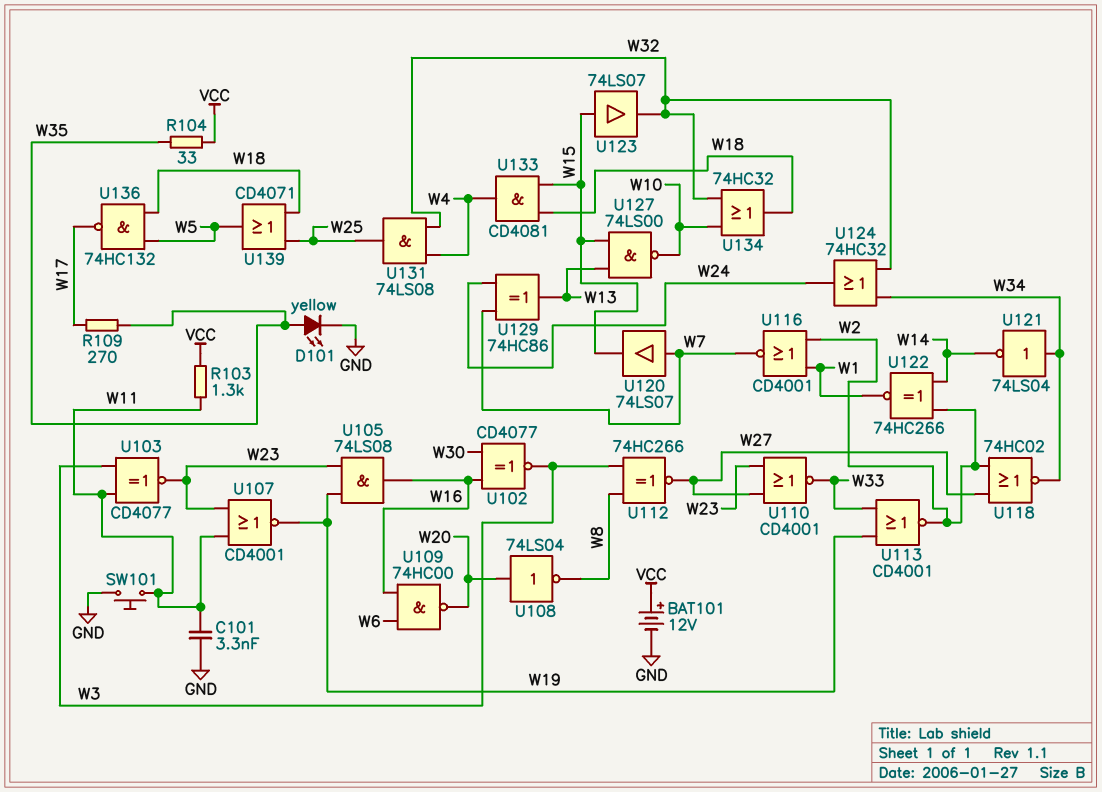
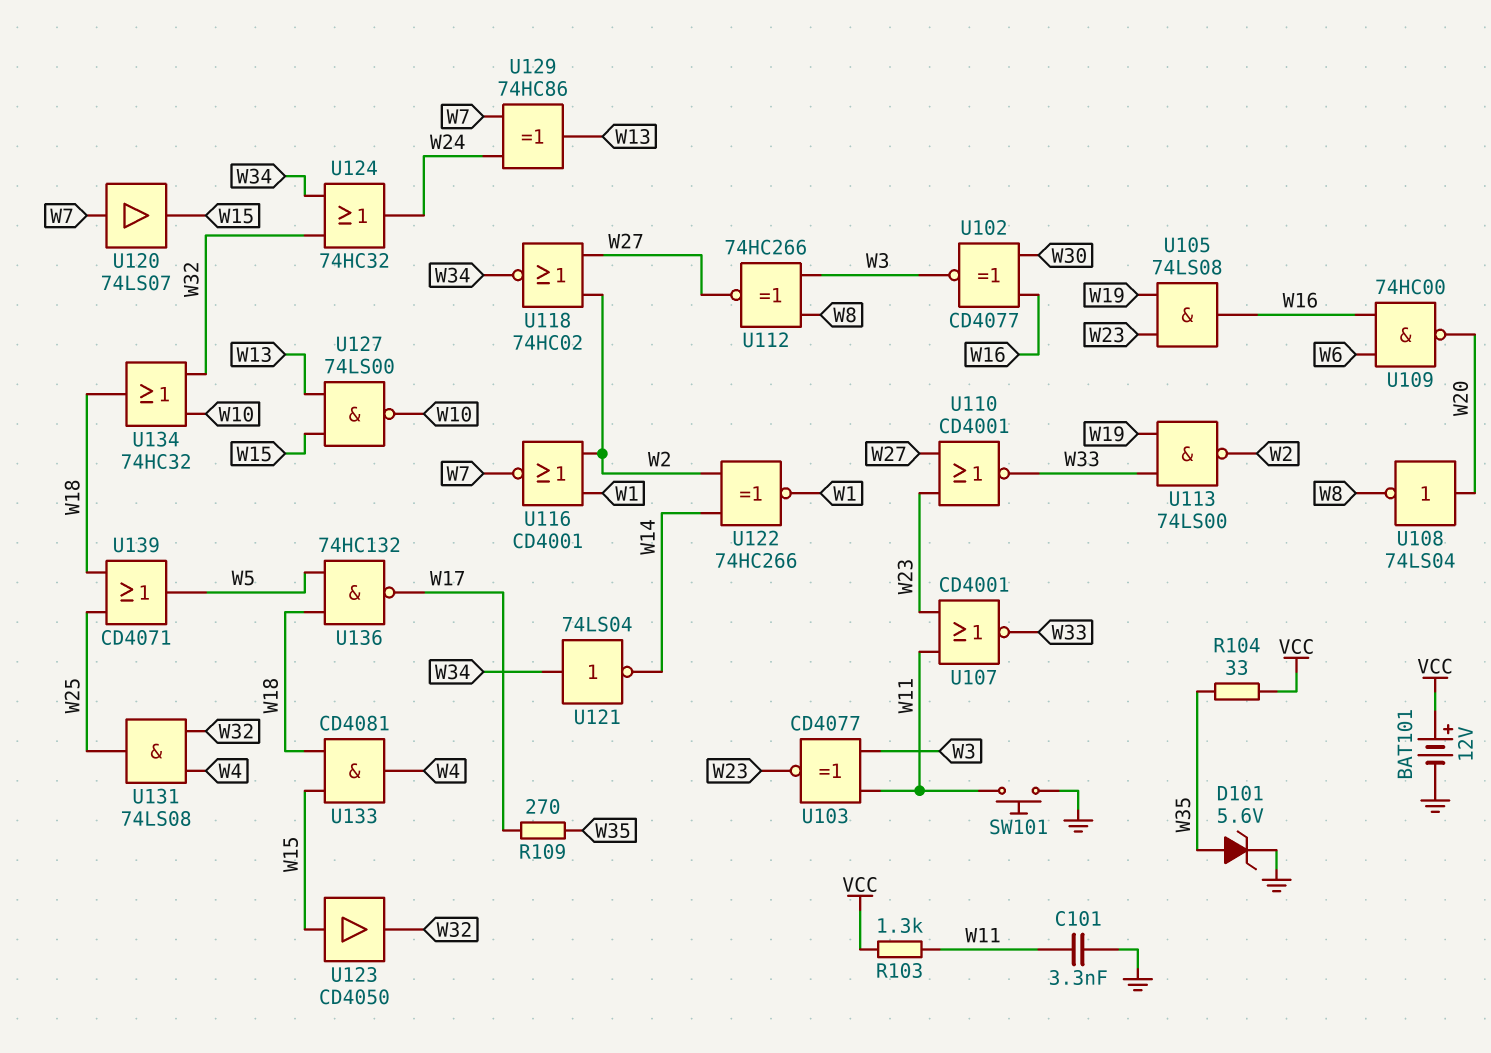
D101: LED yellow (A W35, K GND) -> zener 5.6V (A W35, K GND)
U107: NOR CD4001 (in W11, in W23, out W19) -> NOR CD4001 (in W11, in W23, out W33)
U113: NOR CD4001 (in W19, in W33, out W2) -> NAND 74LS00 (in W19, in W33, out W2)
U123: buffer 74LS07 (in W15, out W32) -> buffer CD4050 (in W15, out W32)

